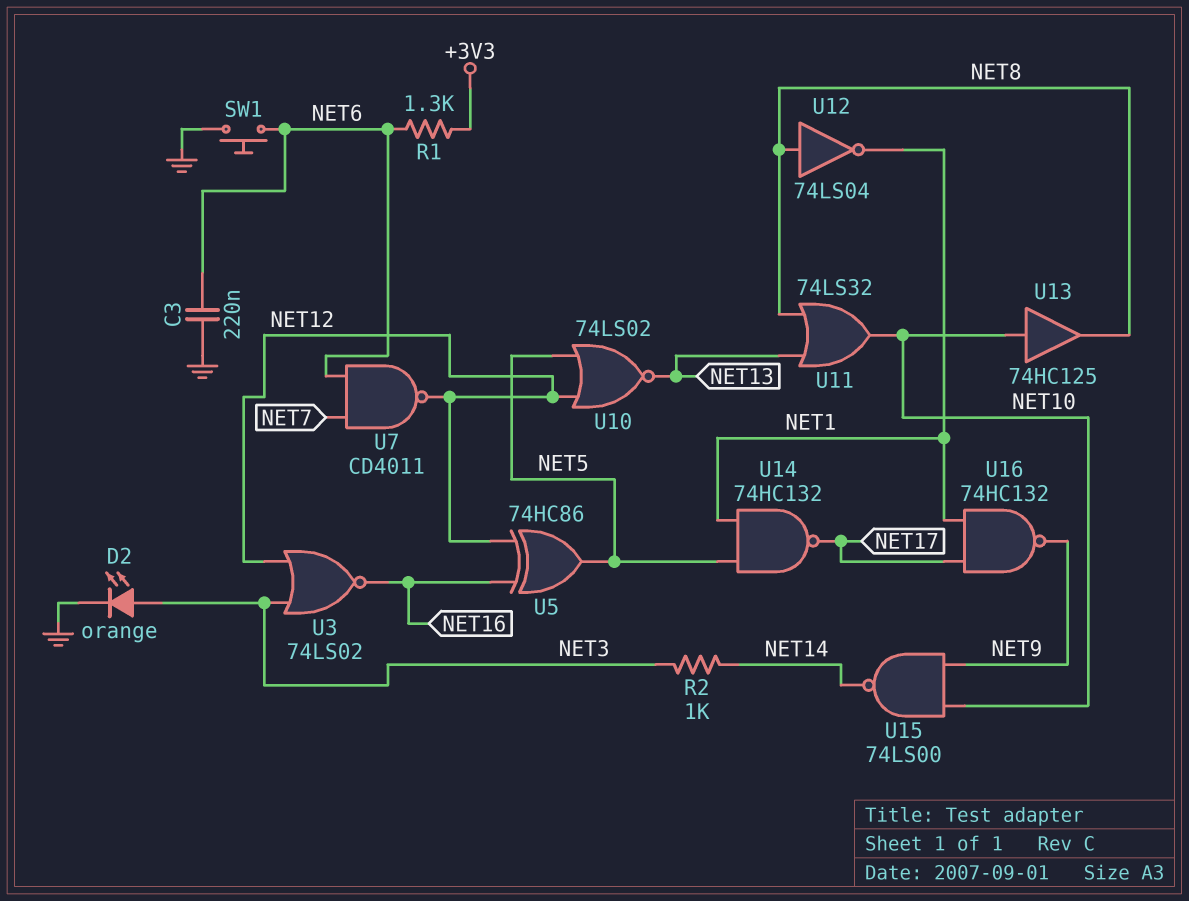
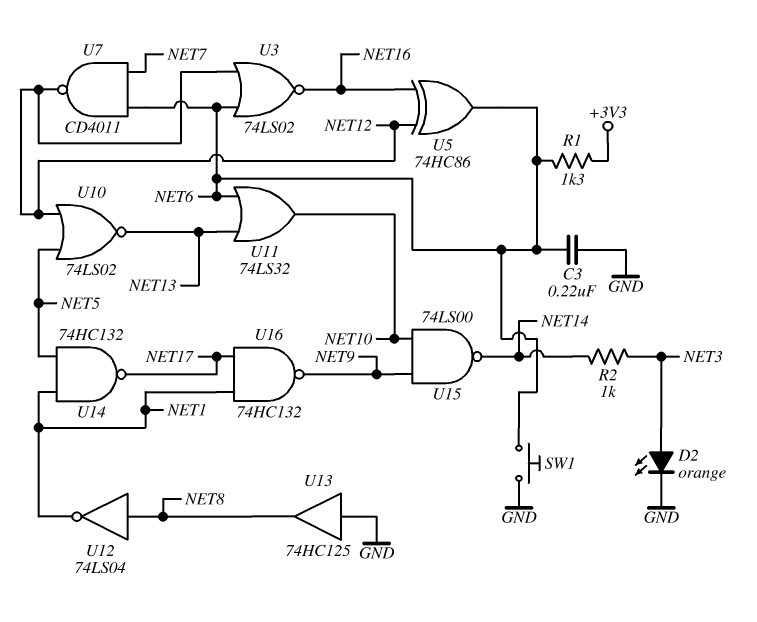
U3: NOR 74LS02 (in NET3, in NET12, out NET16) -> NOR 74LS02 (in NET6, in NET12, out NET16)
U5: XOR 74HC86 (in NET12, in NET16, out NET5) -> XOR 74HC86 (in NET12, in NET16, out NET6)
U11: OR 74LS32 (in NET8, in NET13, out NET10) -> OR 74LS32 (in NET6, in NET13, out NET10)
U13: buffer 74HC125 (in NET10, out NET8) -> buffer 74HC125 (in GND, out NET8)

